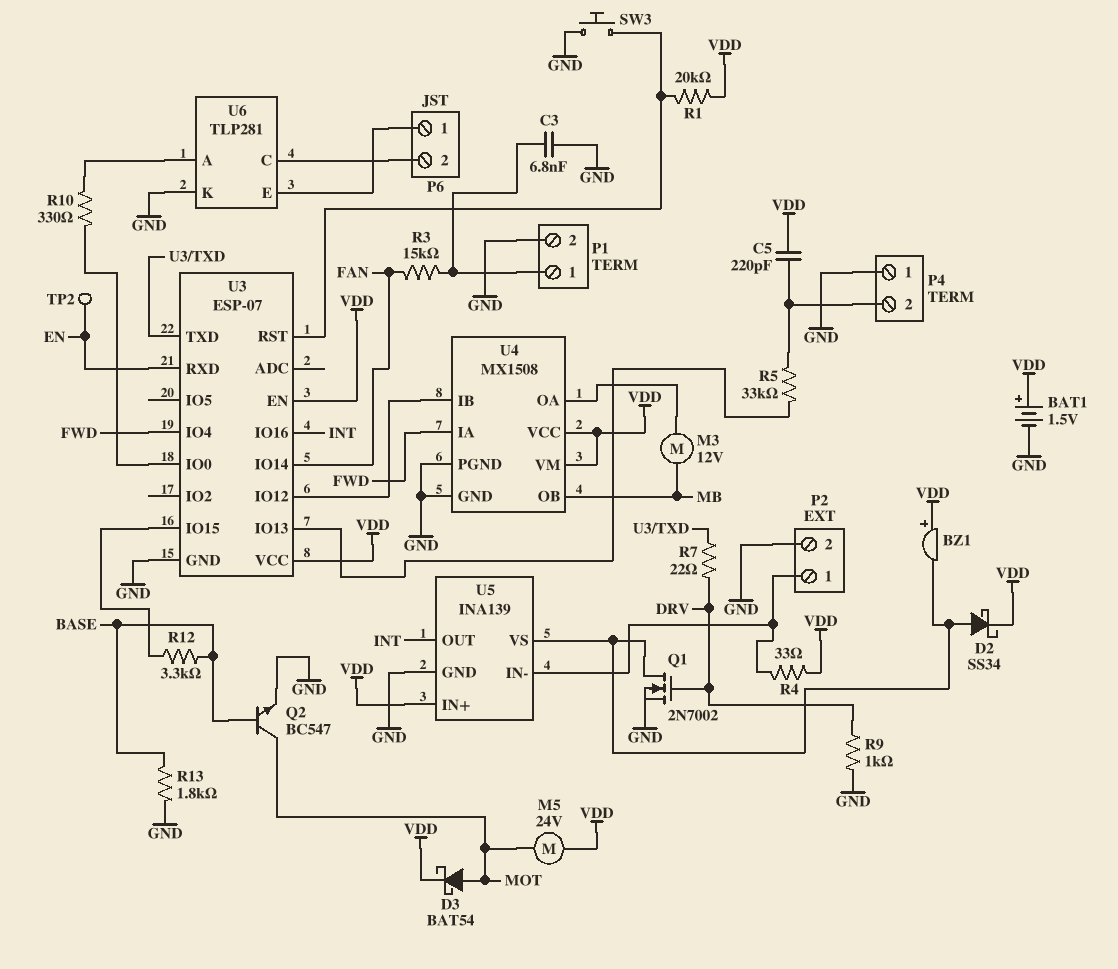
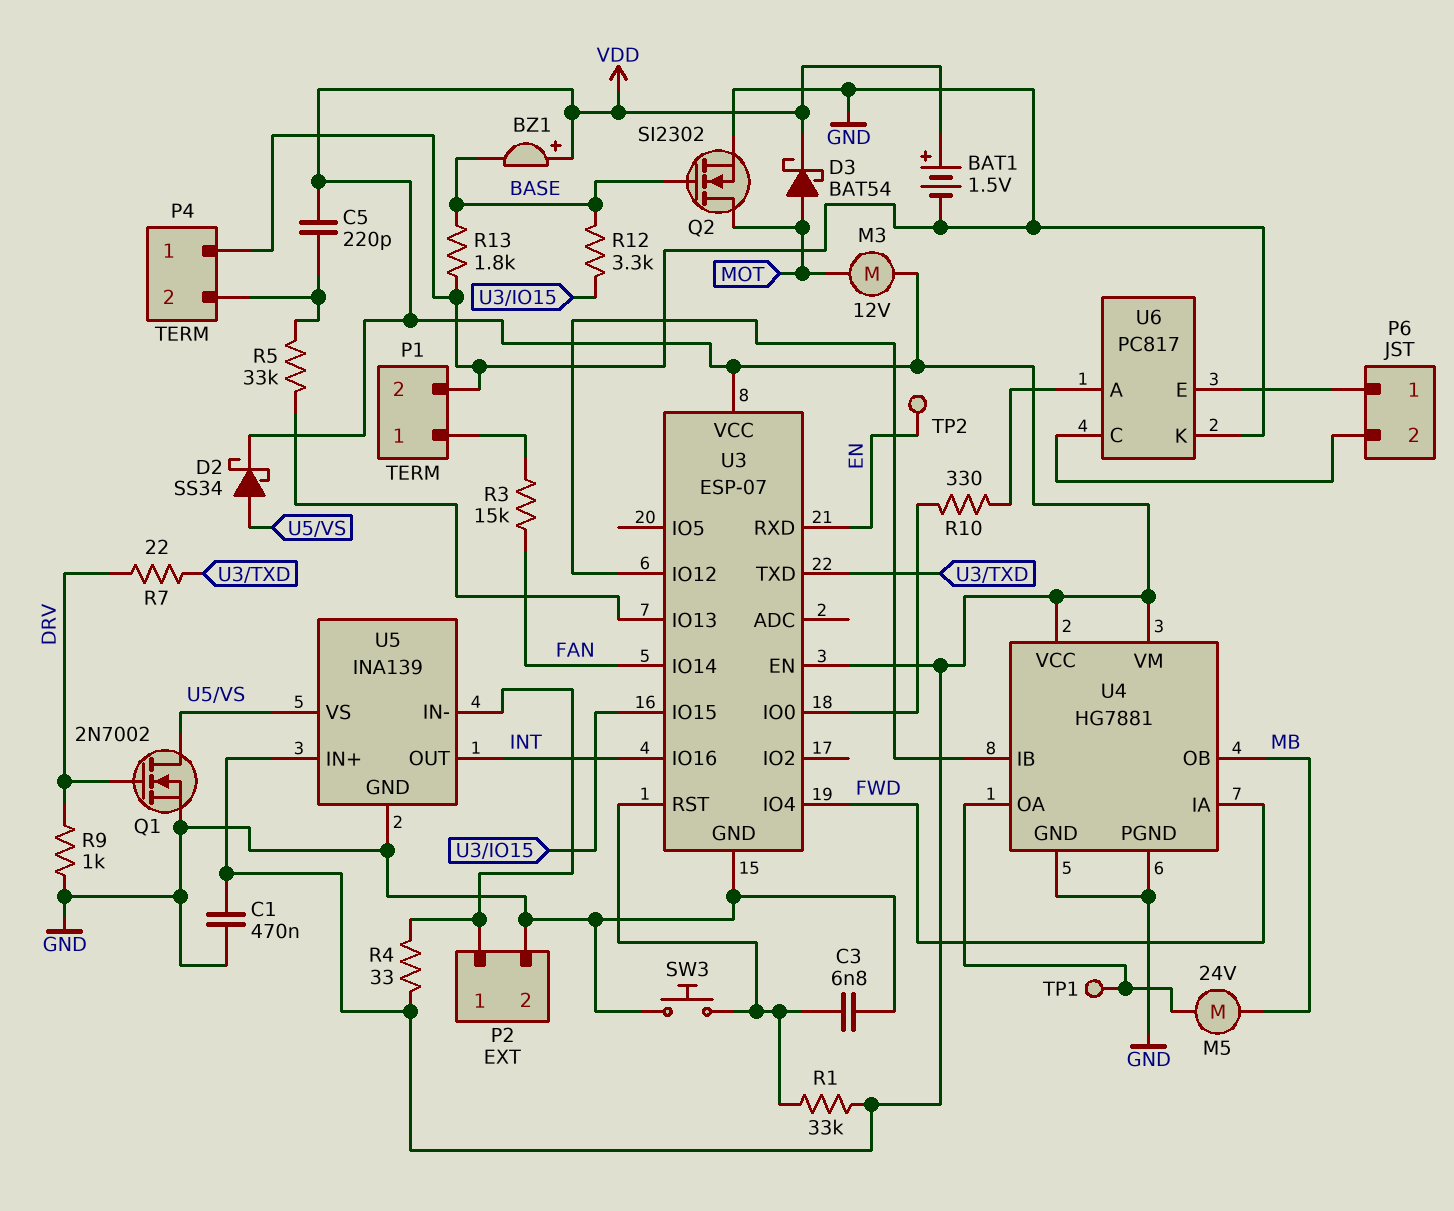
BZ1: buzzer (plus VDD, minus U5/VS) -> buzzer (plus VDD, minus BASE)
C1: none -> 470nF (GND, VDD)
C3: 6.8nF (GND, P1/1) -> 6.8nF (GND, U3/RST)
M3: motor 12V (MB, U4/OA) -> motor 12V (MOT, VDD)
M5: motor 24V (MOT, VDD) -> motor 24V (MB, U4/OA)
Q2: NPN BC547 (B BASE, C MOT, E GND) -> NMOS SI2302 (G BASE, D MOT, S GND)
R1: 20k (U3/RST, VDD) -> 33k (U3/RST, VDD)
TP1: none -> test point (U4/OA)
U4: MX1508 -> HG7881
U6: TLP281 -> PC817

